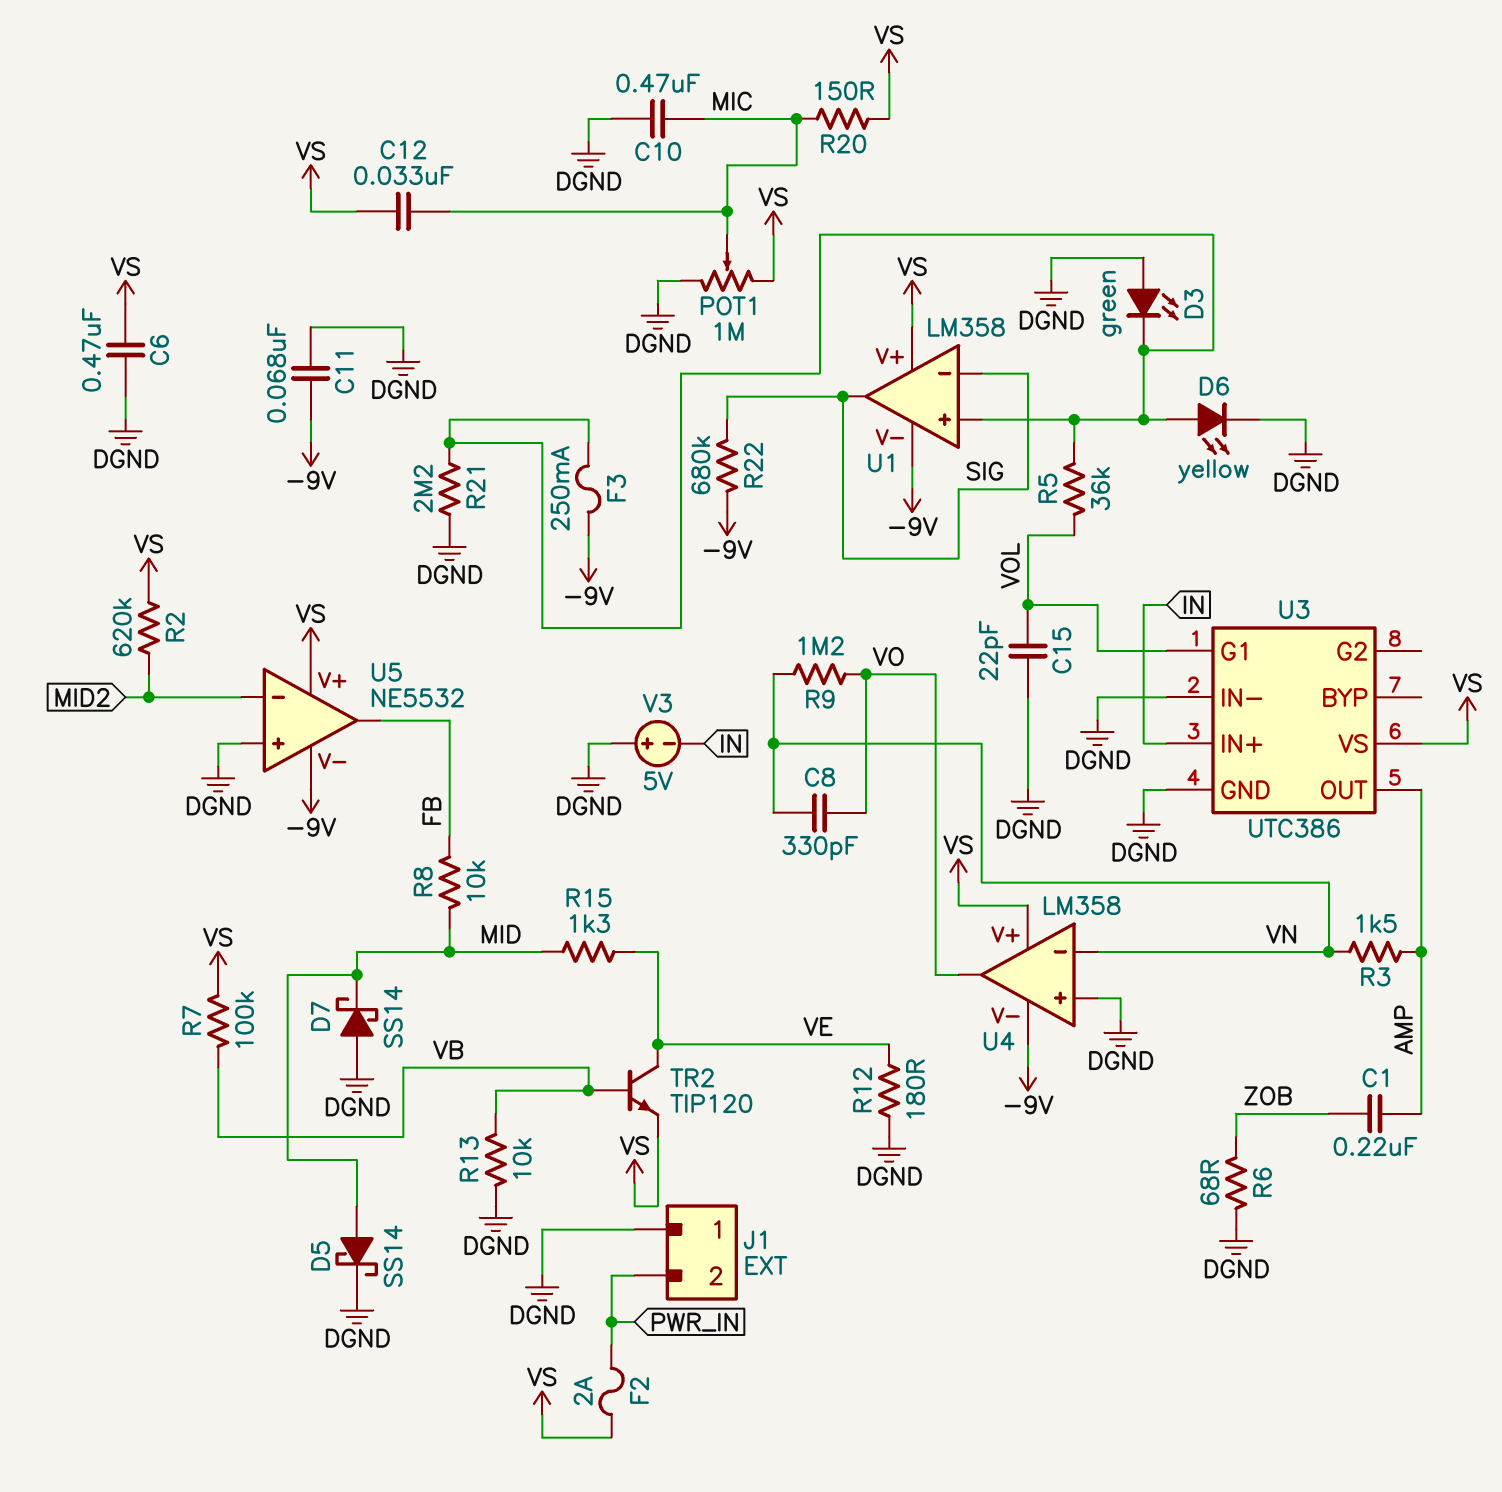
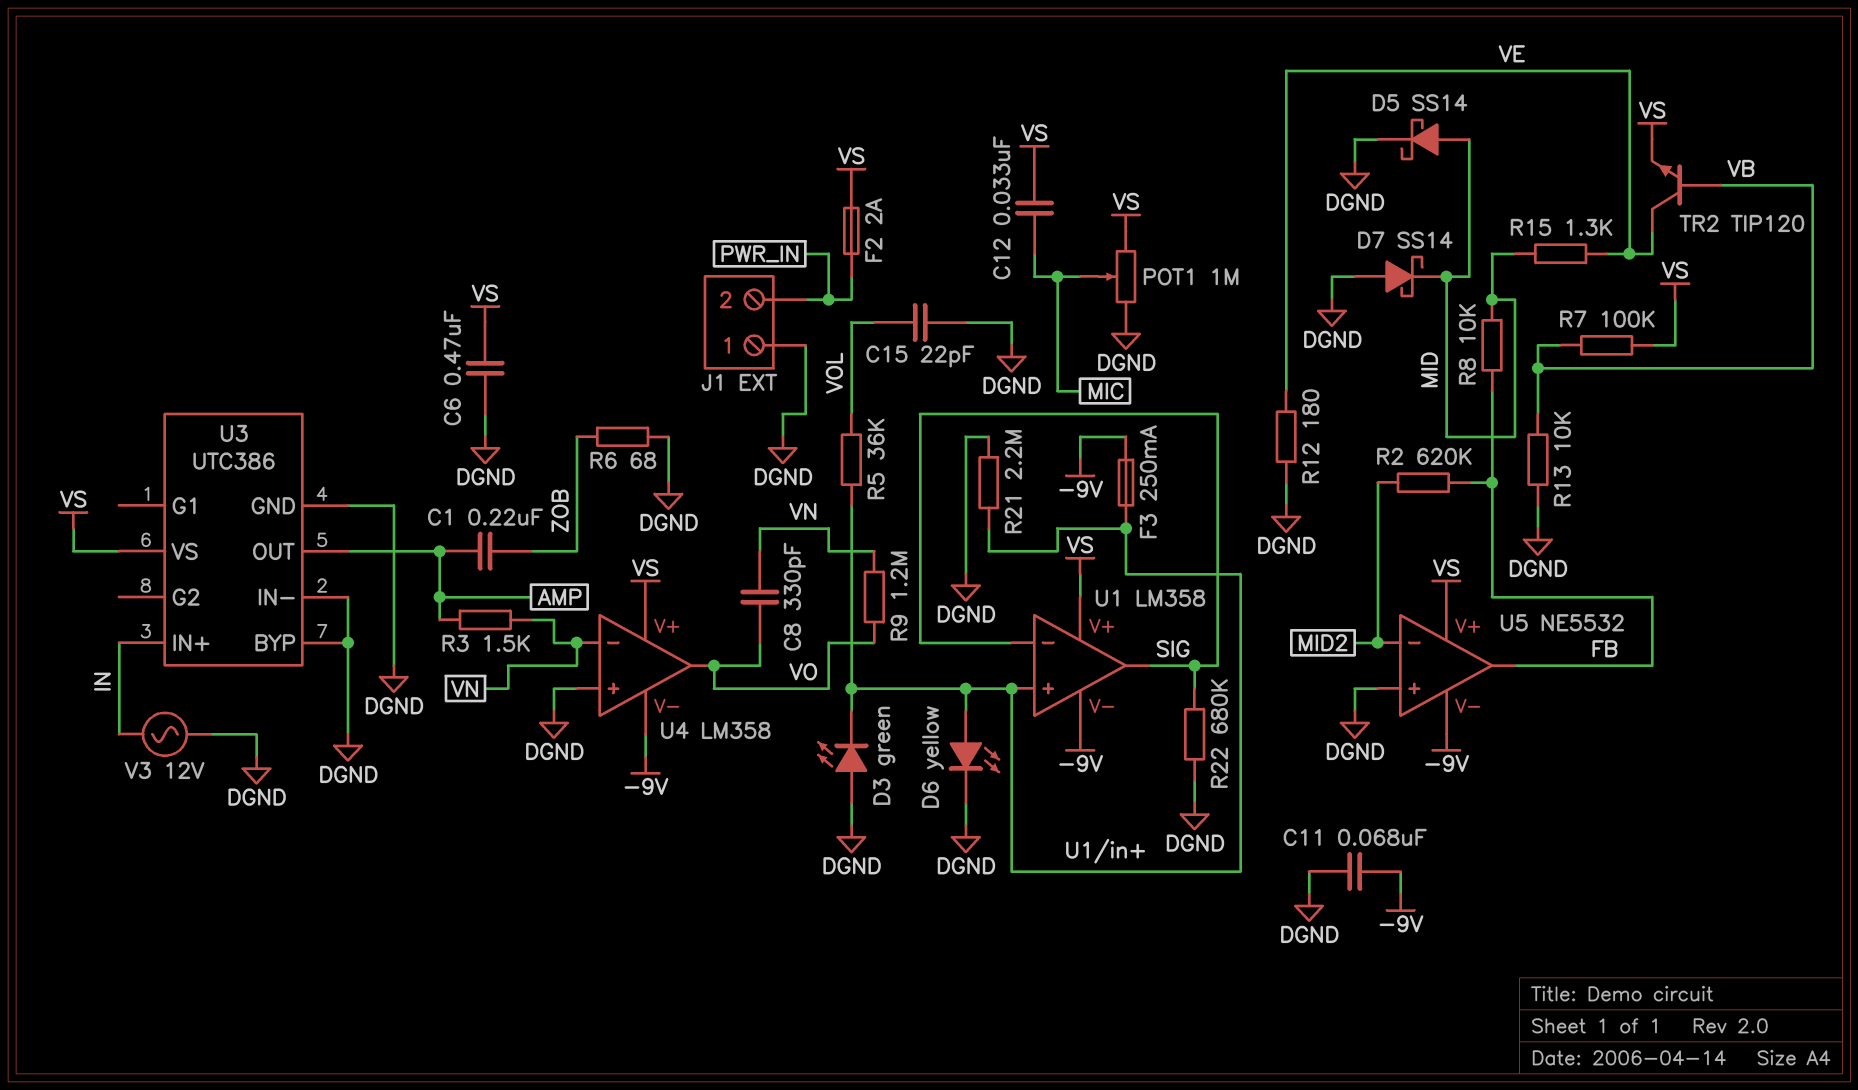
C10: 470nF (DGND, MIC) -> none
R2: 620k (MID2, VS) -> 620k (FB, MID2)
R20: 150 (MIC, VS) -> none
R22: 680k (-9V, SIG) -> 680k (DGND, SIG)
U3 pin BYP: none -> DGND
U3 pin G1: VOL -> none
V3: 5V (plus DGND, minus IN) -> AC 12V (DGND, IN)

